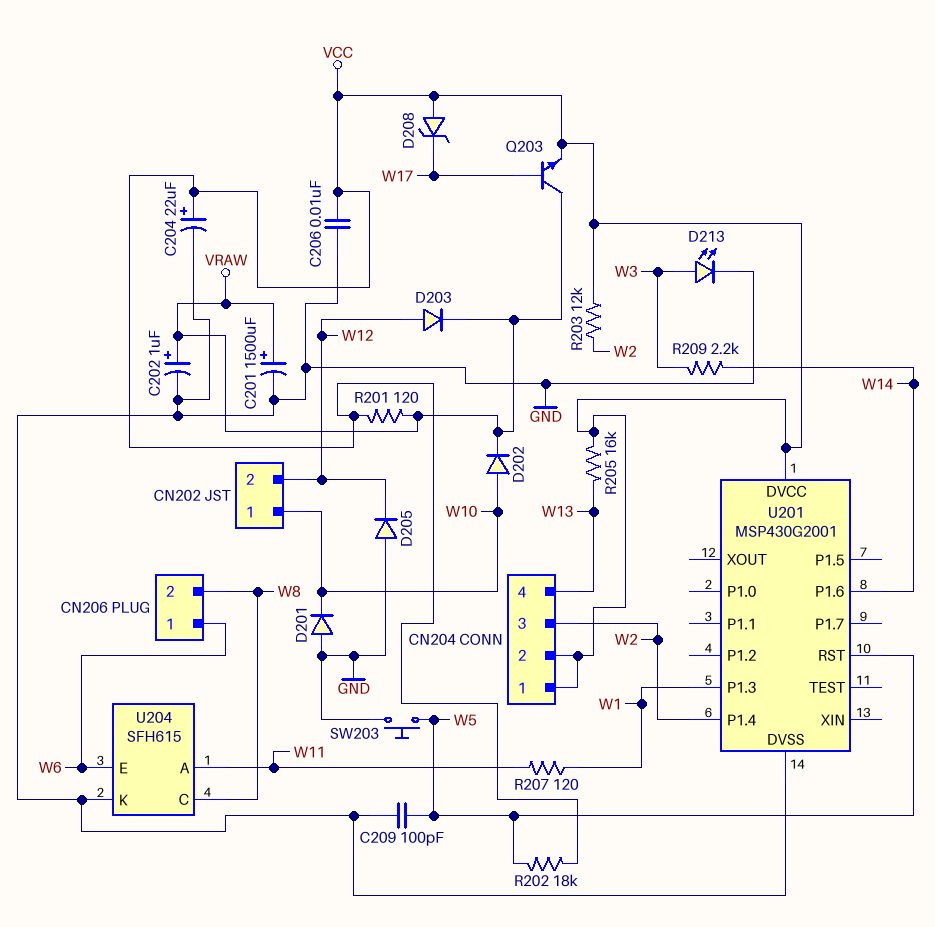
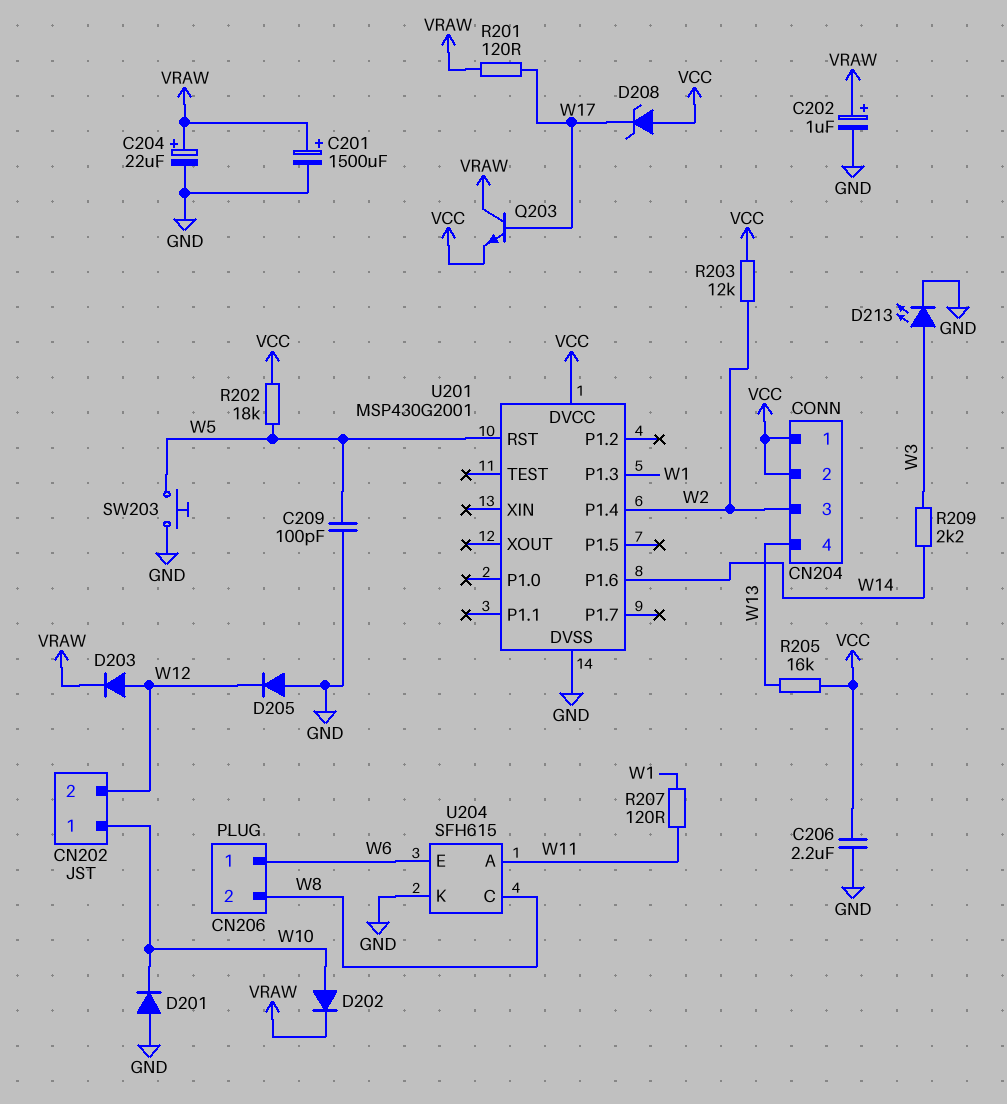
C204: 22uF (plus VCC, minus GND) -> 22uF (plus VRAW, minus GND)
C206: 10nF (GND, VCC) -> 2.2uF (GND, VCC)
R201: 120 (VCC, VRAW) -> 120 (VRAW, W17)

